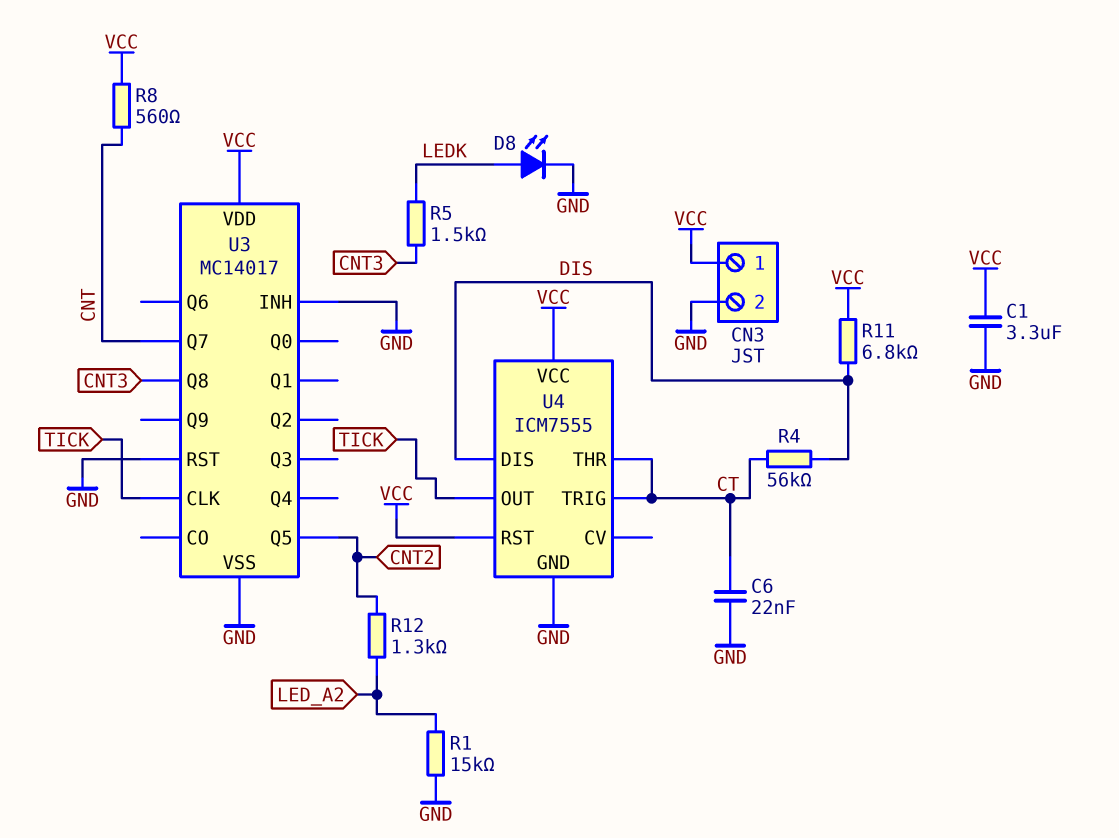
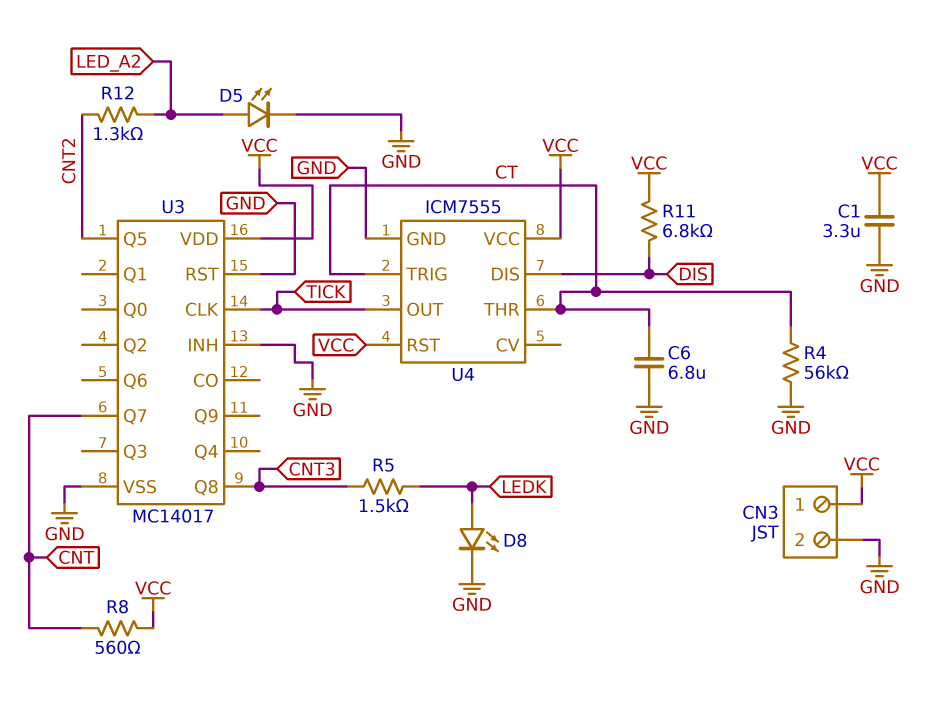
C6: 22nF (CT, GND) -> 6.8uF (CT, GND)
D5: none -> LED (A LED_A2, K GND)
R1: 15k (GND, LED_A2) -> none
R4: 56k (CT, DIS) -> 56k (CT, GND)

